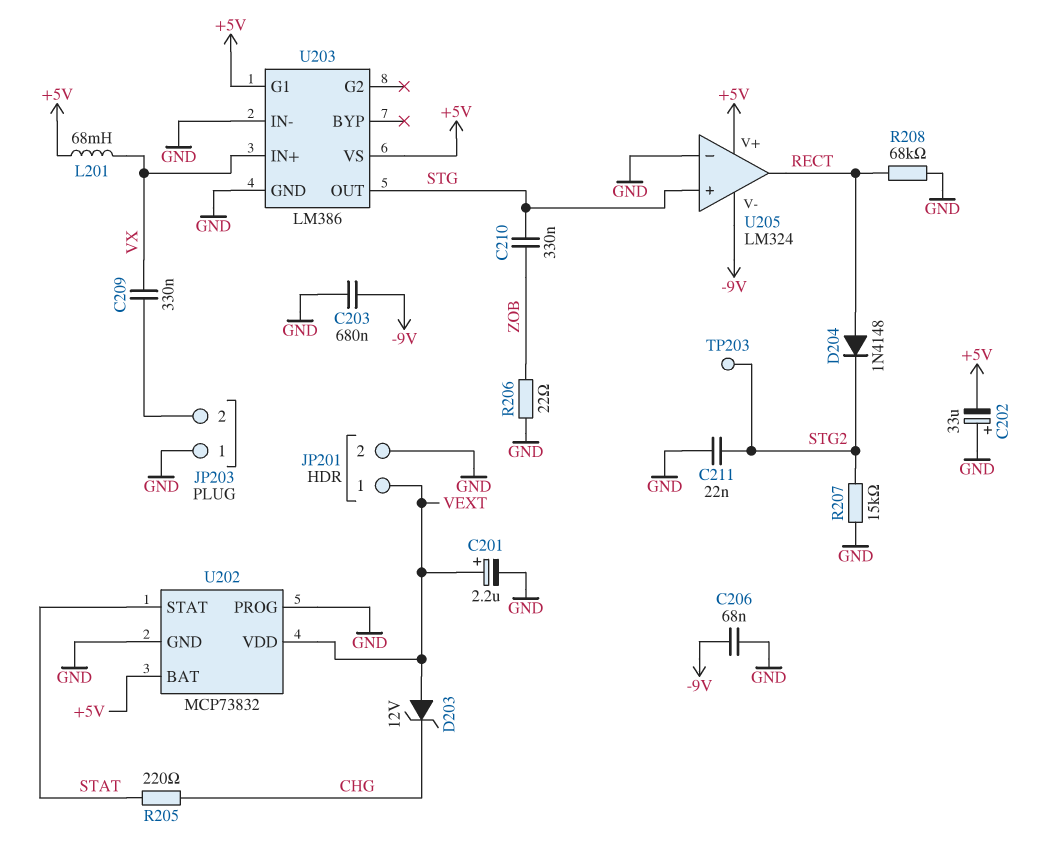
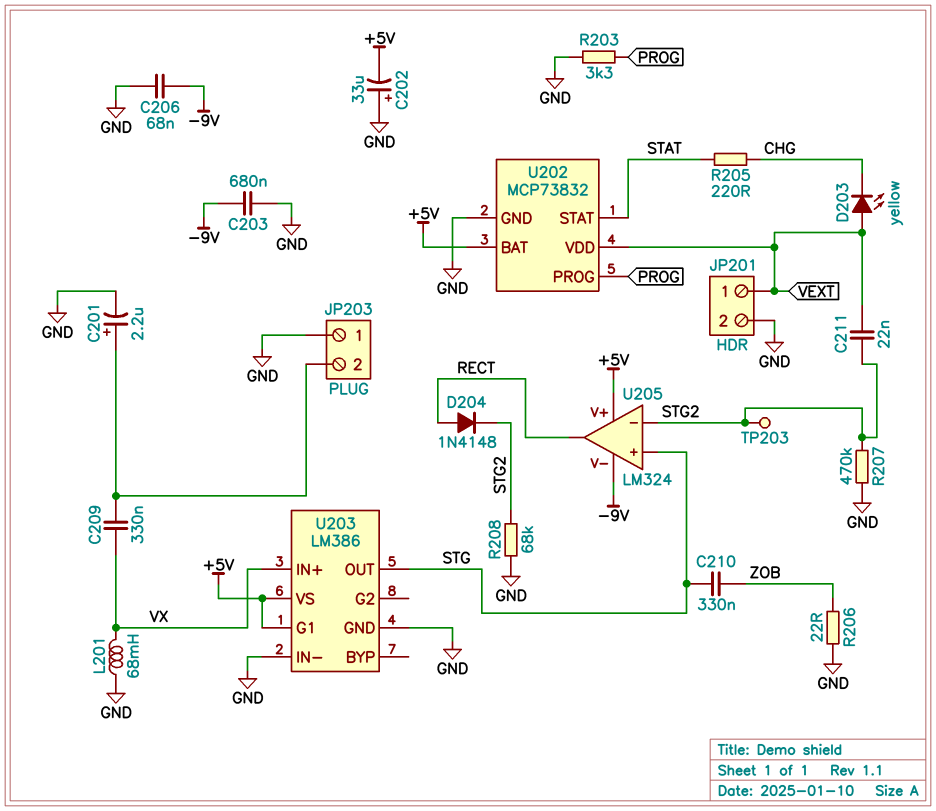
C201: 2.2uF (plus VEXT, minus GND) -> 2.2uF (plus JP203/2, minus GND)
C211: 22nF (GND, STG2) -> 22nF (STG2, VEXT)
D203: zener 12V (A VEXT, K CHG) -> LED yellow (A VEXT, K CHG)
L201: 68mH (+5V, VX) -> 68mH (GND, VX)
R203: none -> 3.3k (GND, PROG)
R207: 15k (GND, STG2) -> 470k (GND, STG2)
R208: 68k (GND, RECT) -> 68k (GND, STG2)
U202 pin PROG: GND -> PROG
U205 pin in-: GND -> STG2

